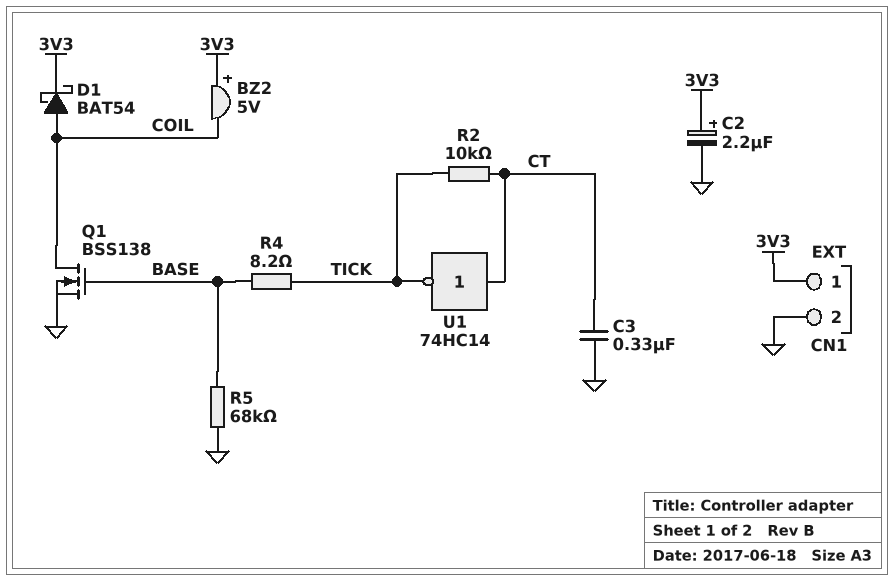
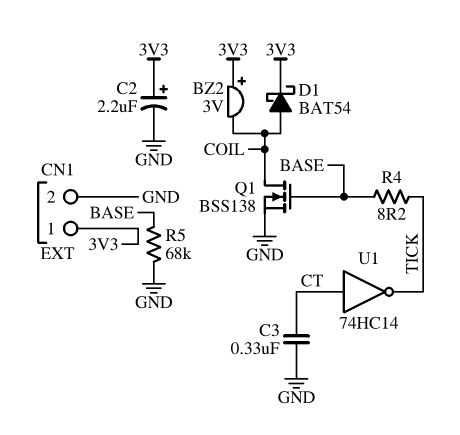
BZ2: buzzer 5V (plus 3V3, minus COIL) -> buzzer 3V (plus 3V3, minus COIL)
R2: 10k (CT, TICK) -> none

